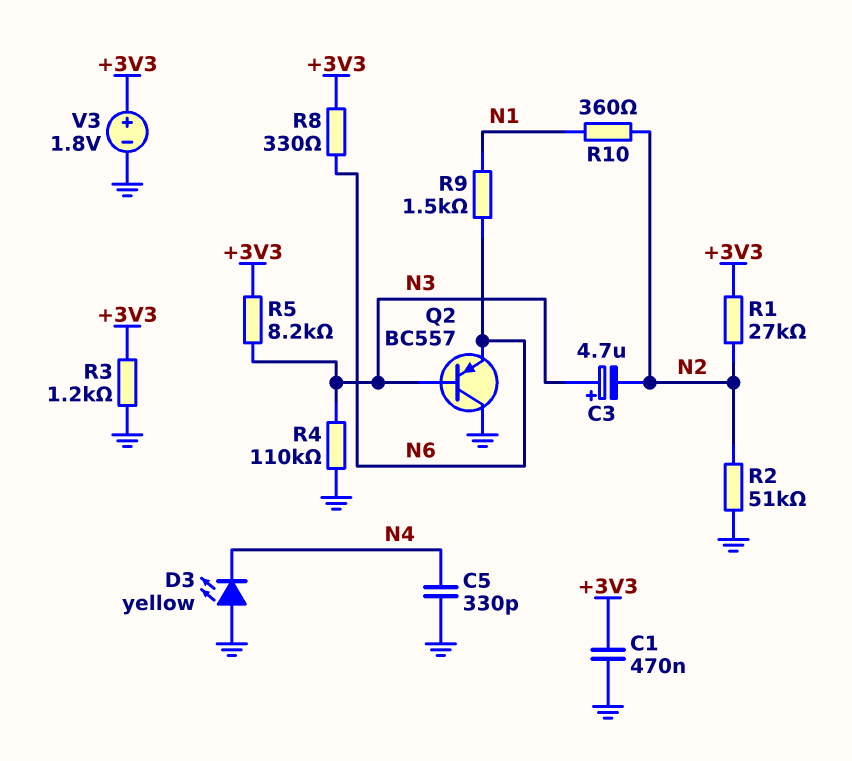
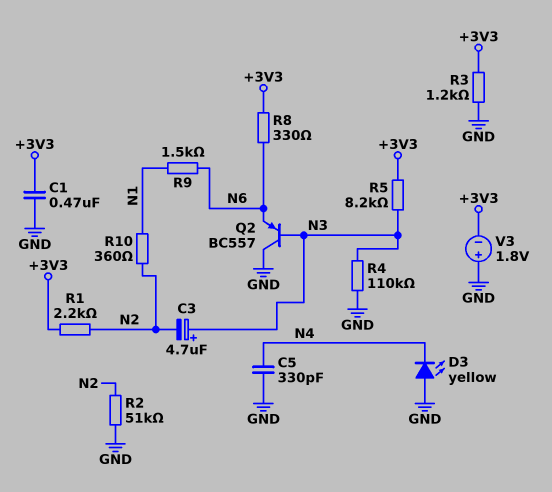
R1: 27k (+3V3, N2) -> 2.2k (+3V3, N2)
V3: 1.8V (plus +3V3, minus GND) -> 1.8V (plus GND, minus +3V3)

